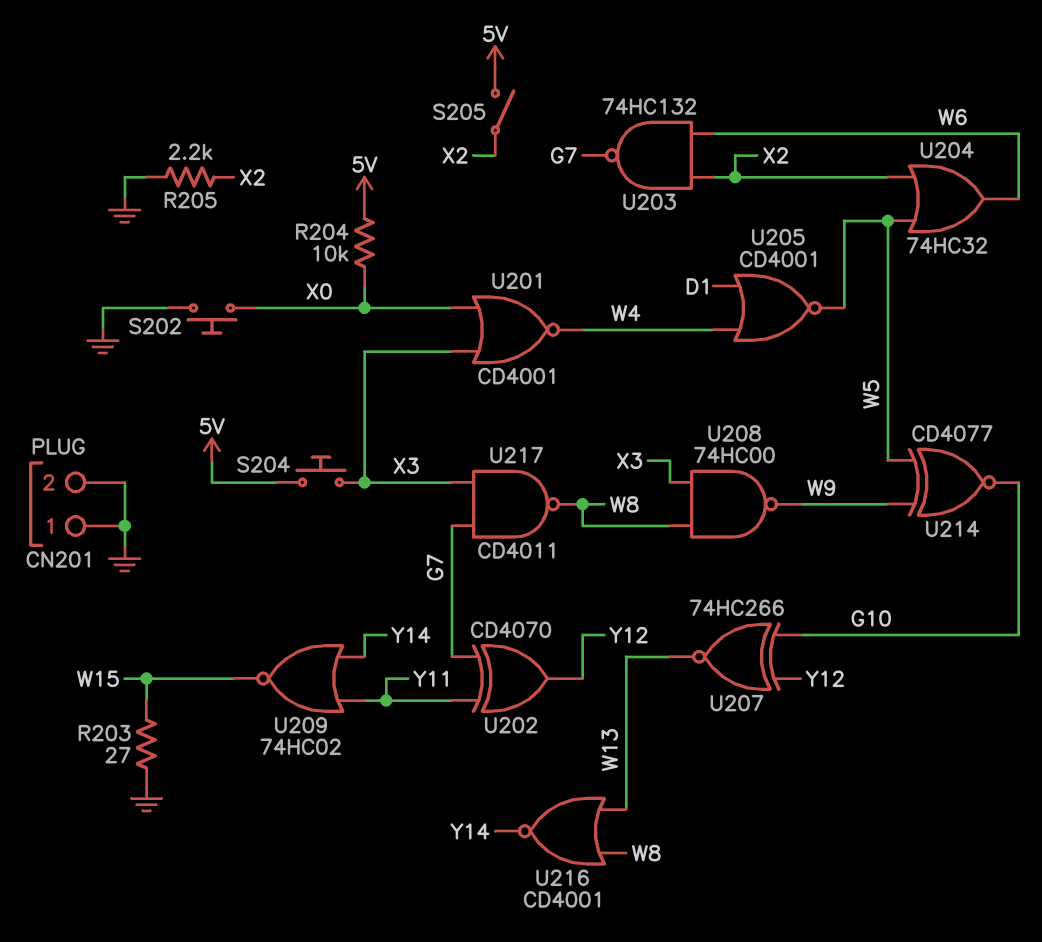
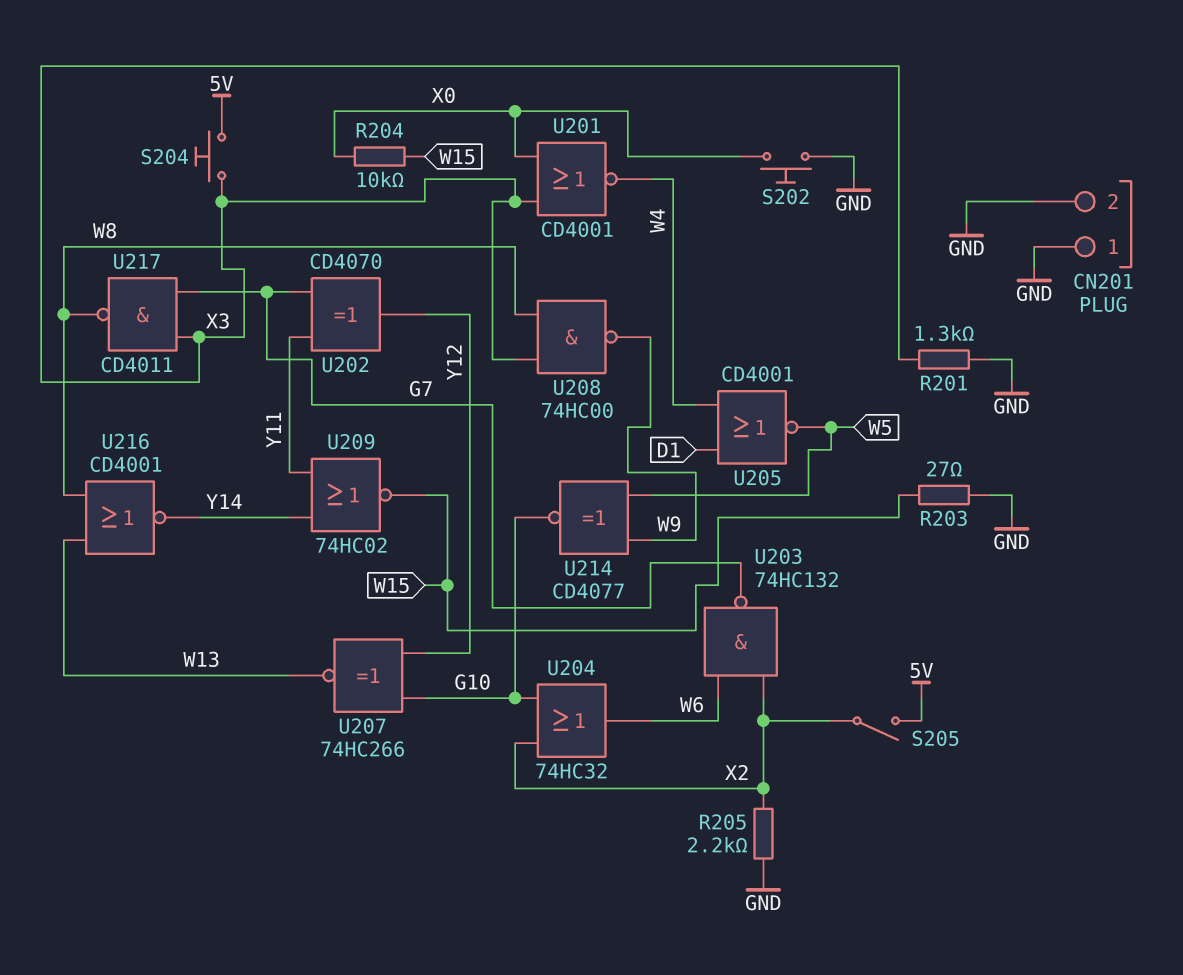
R201: none -> 1.3k (GND, X3)
R204: 10k (5V, X0) -> 10k (W15, X0)
U204: OR 74HC32 (in W5, in X2, out W6) -> OR 74HC32 (in G10, in X2, out W6)

